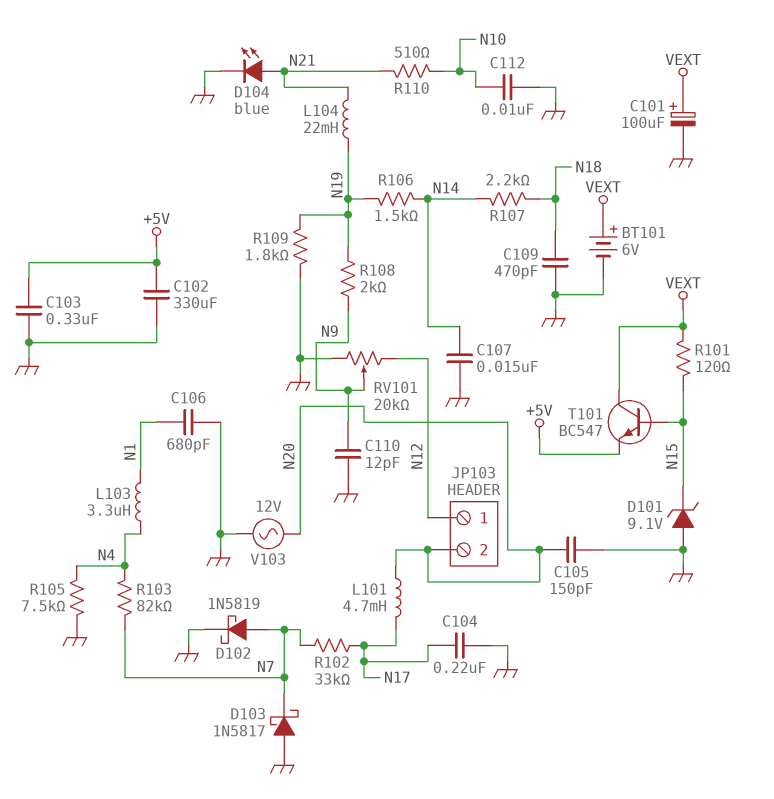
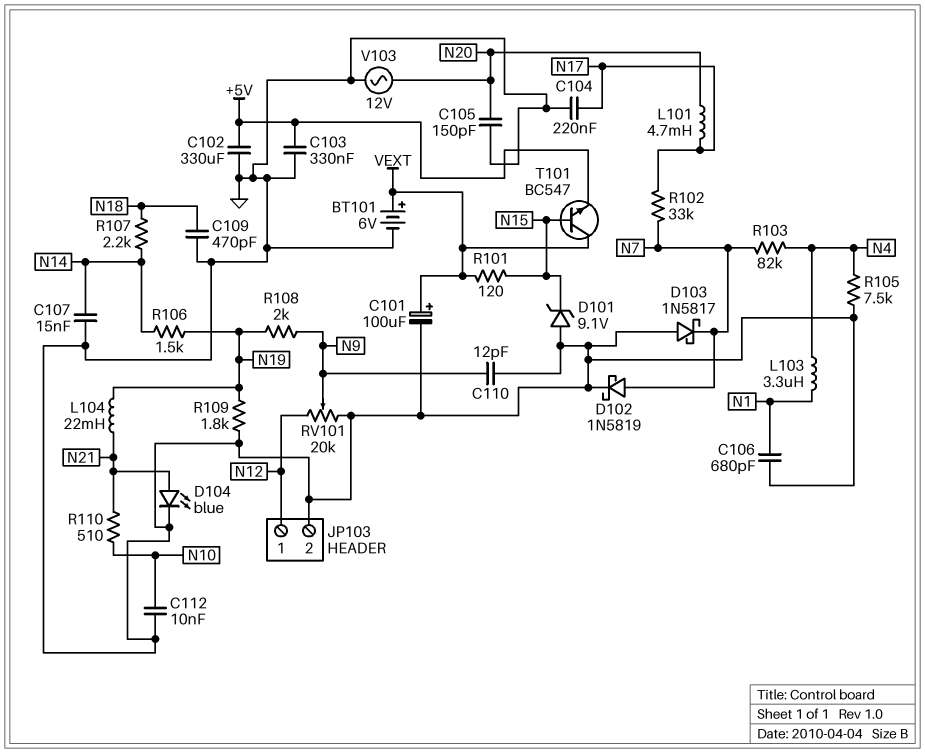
JP103 pin 2: N20 -> GND

